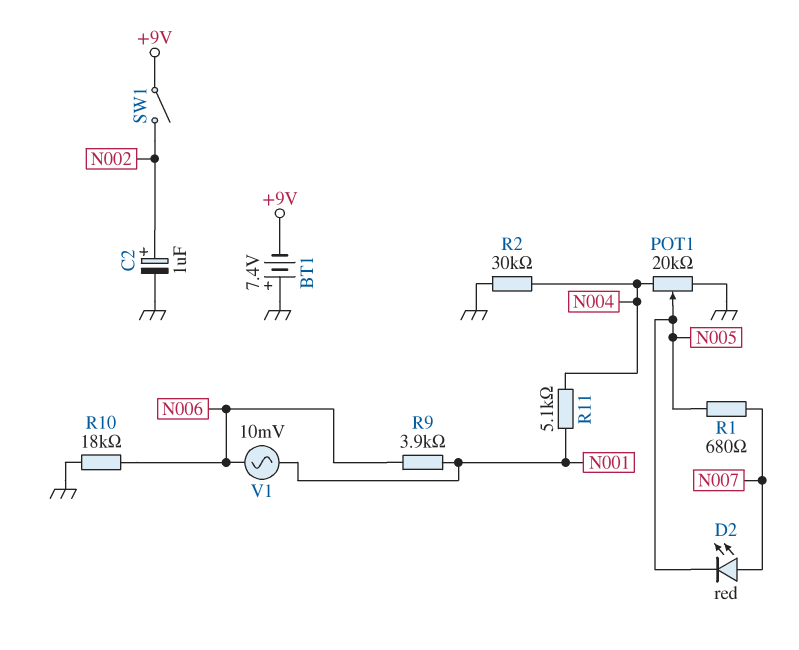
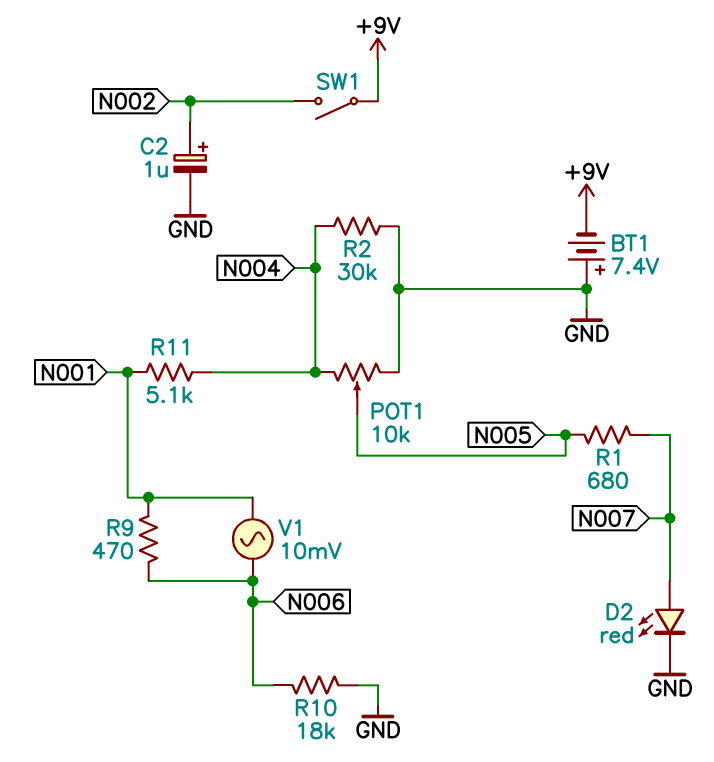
D2: LED red (A N007, K N005) -> LED red (A N007, K GND)
POT1: 20k (GND, N004, wiper N005) -> 10k (GND, N004, wiper N005)
R9: 3.9k (N001, N006) -> 470 (N001, N006)

